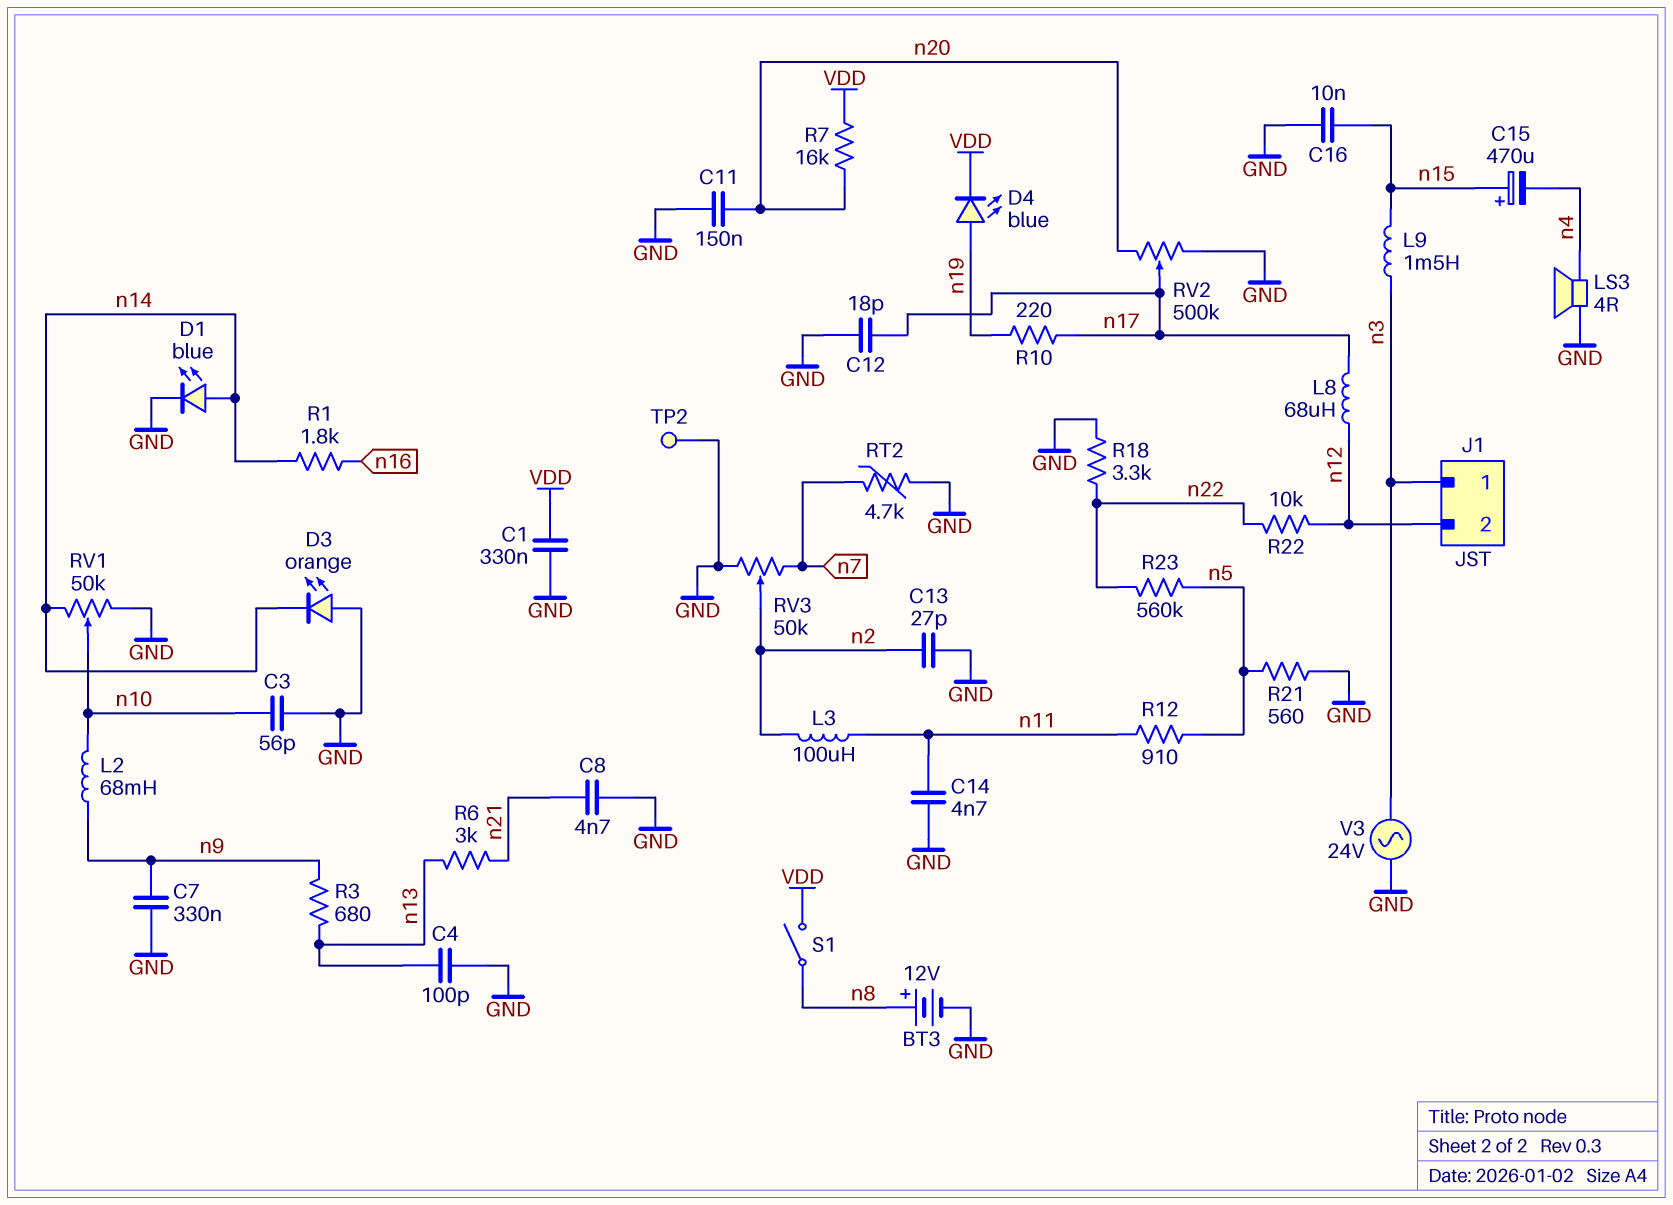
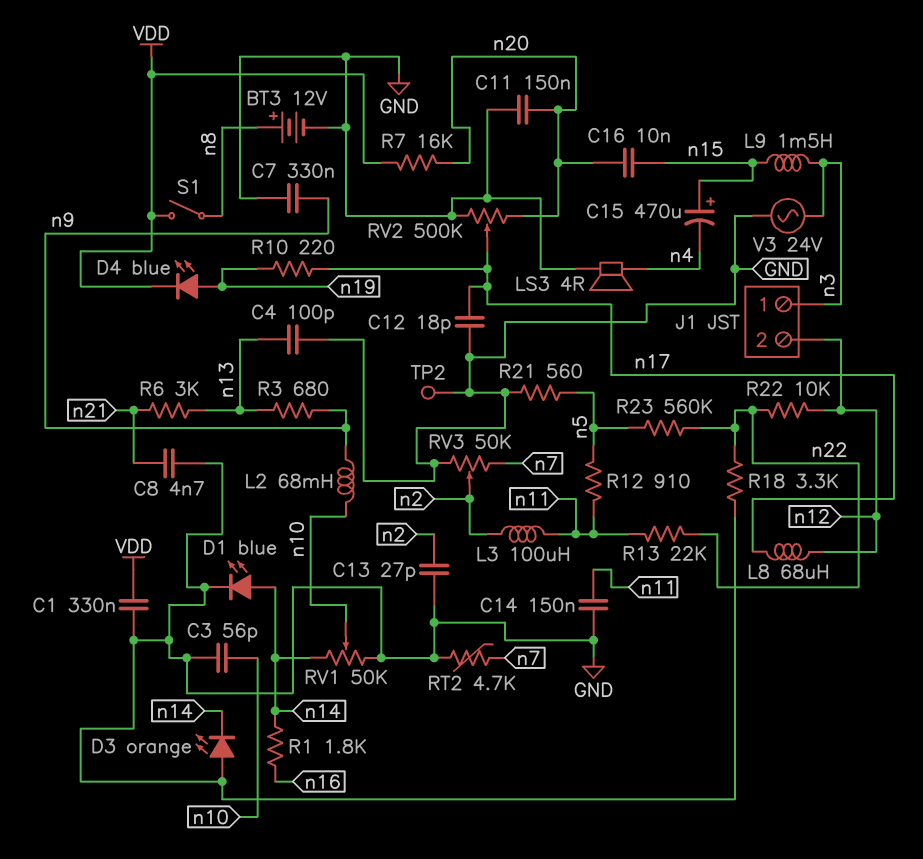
C14: 4.7nF (GND, n11) -> 150nF (GND, n11)
C16: 10nF (GND, n15) -> 10nF (n15, n20)
R13: none -> 22k (n11, n22)

